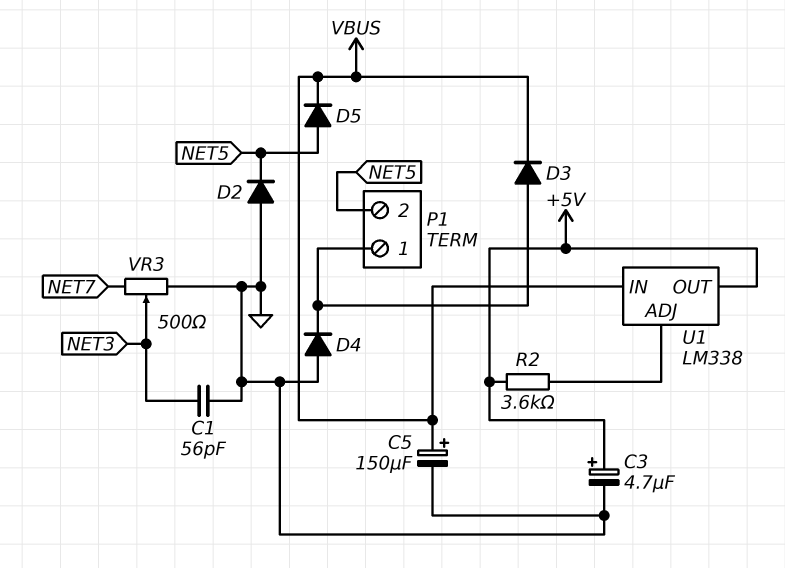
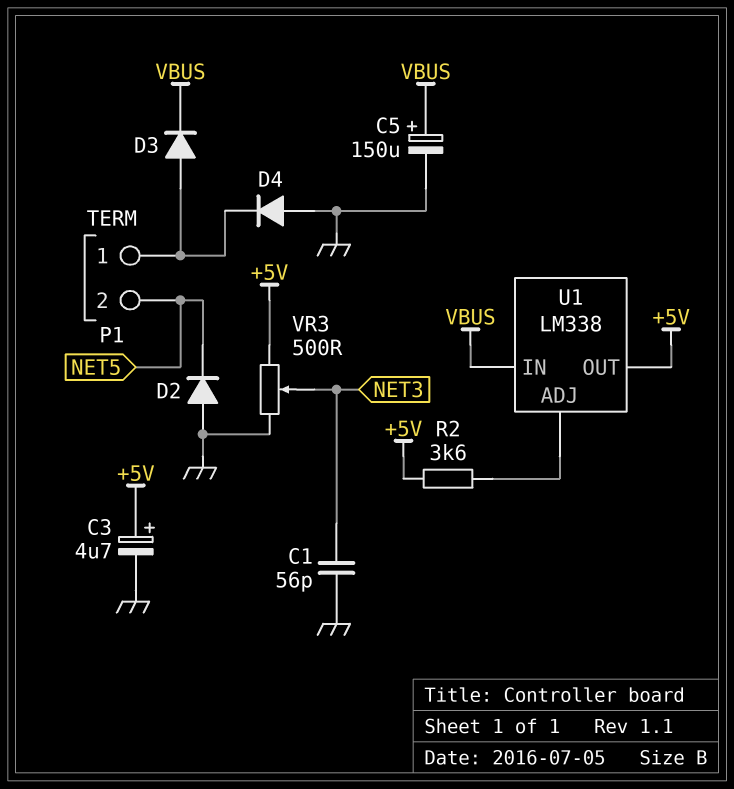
D5: diode (A NET5, K VBUS) -> none
VR3: 500 (GND, NET7, wiper NET3) -> 500 (+5V, GND, wiper NET3)

